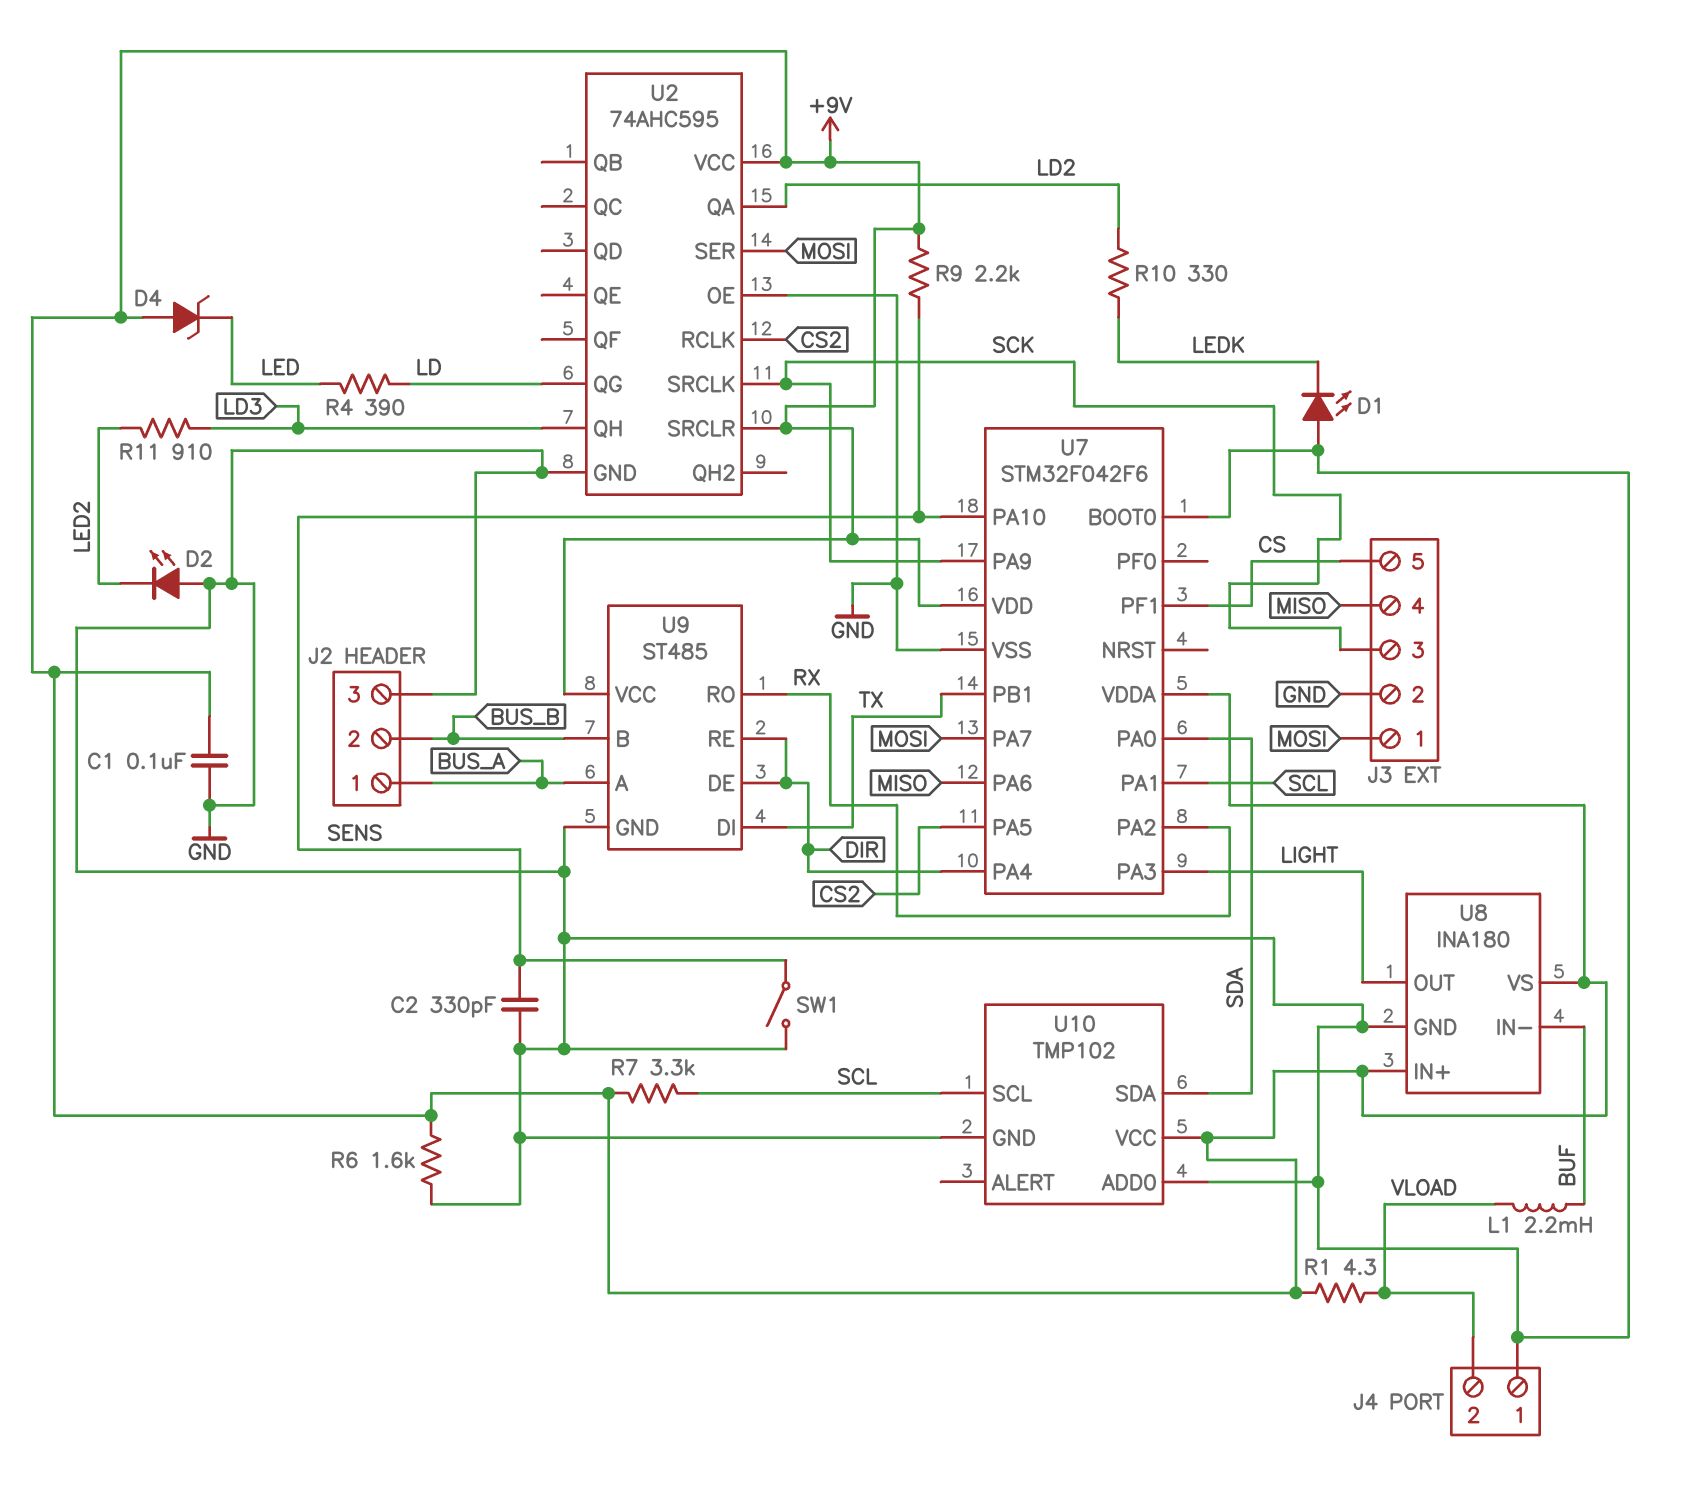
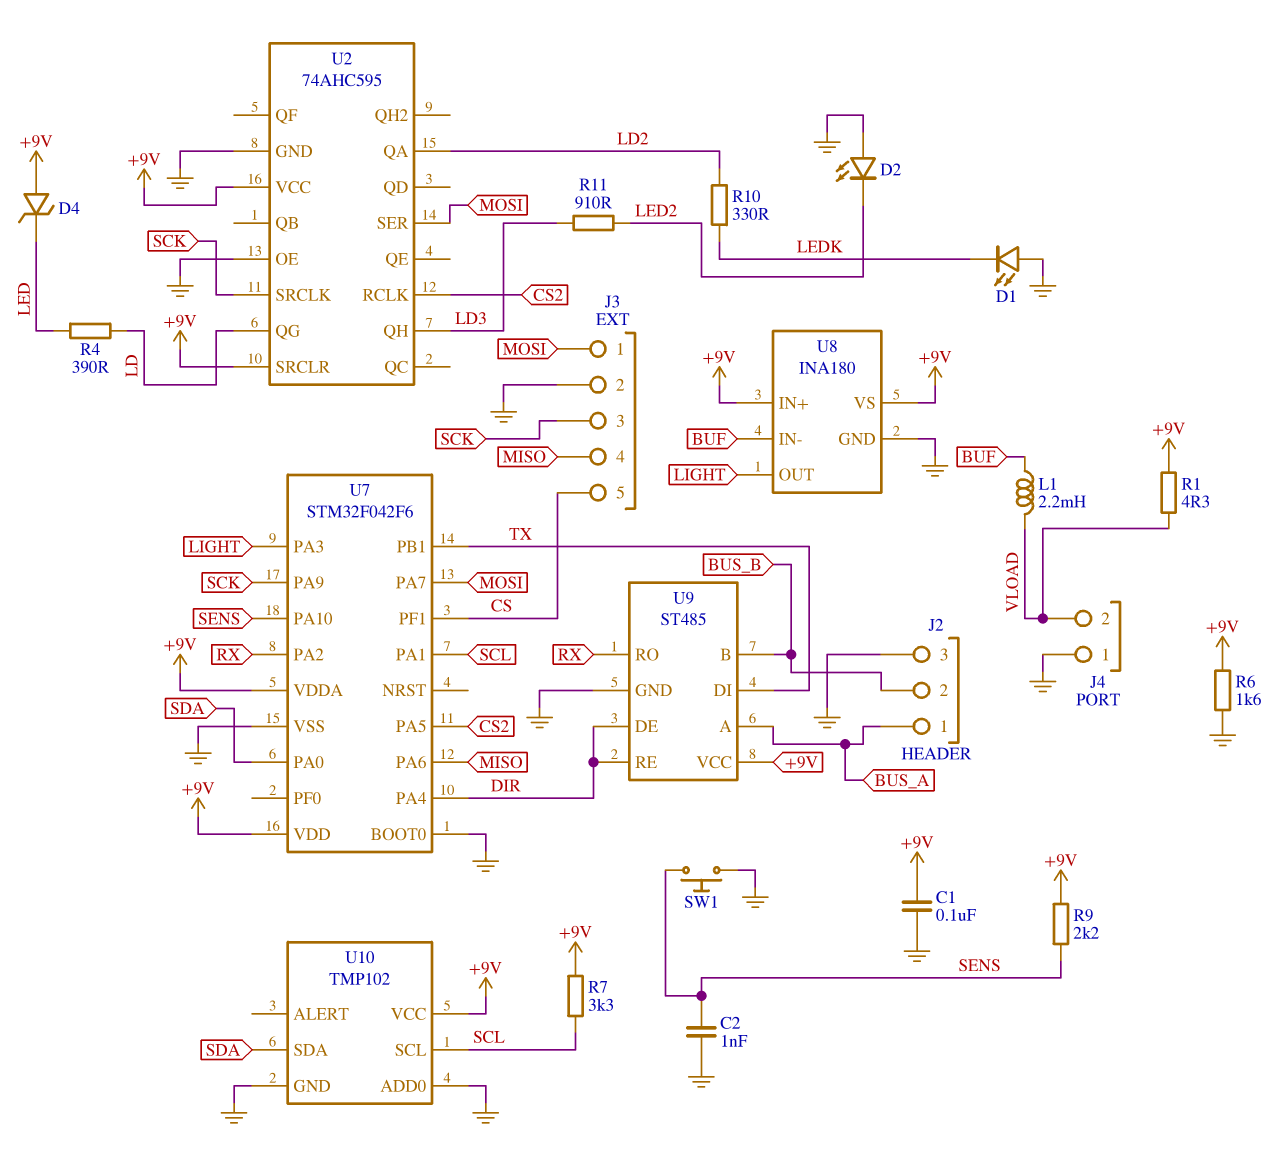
C2: 330pF (GND, SENS) -> 1nF (GND, SENS)
SW1: switch (GND, SENS) -> button (GND, SENS)

